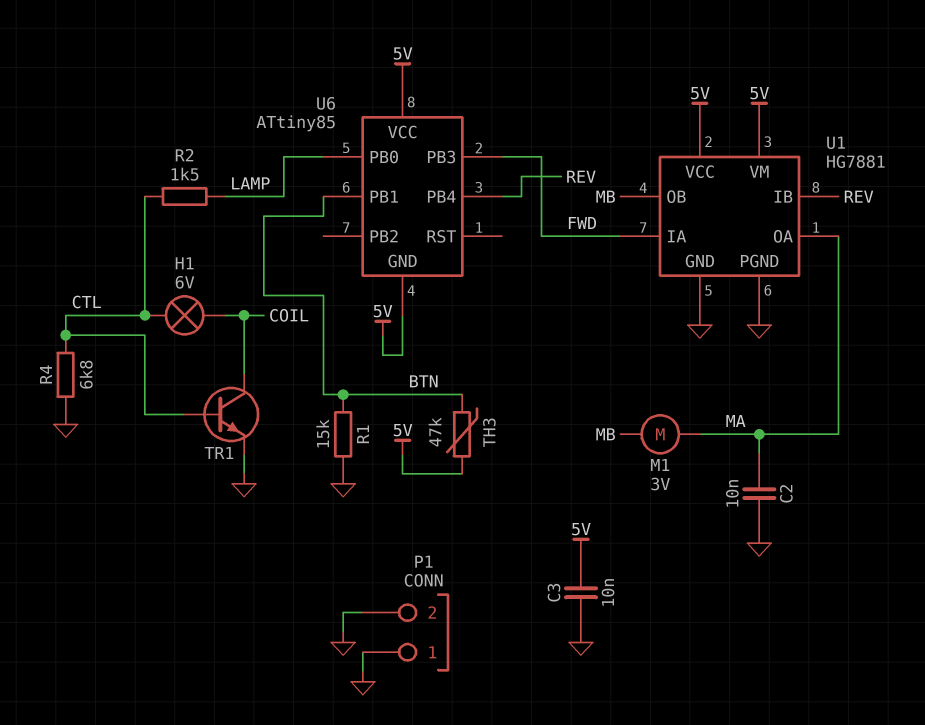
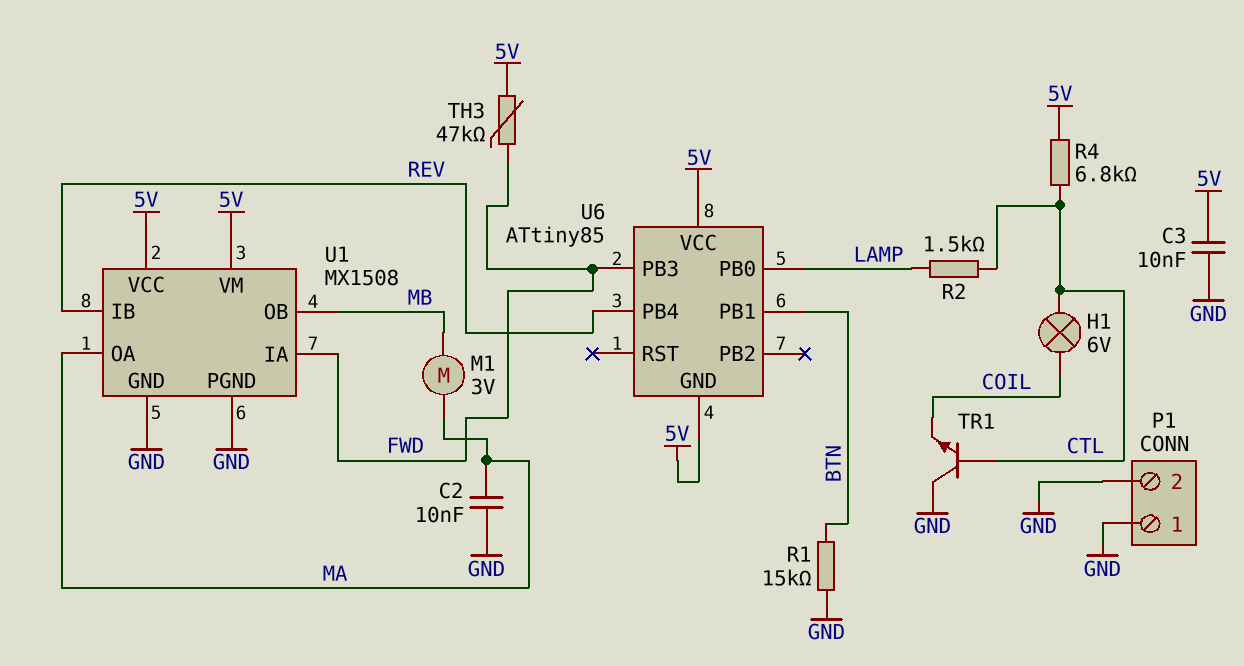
R4: 6.8k (CTL, GND) -> 6.8k (5V, CTL)
TH3: 47k (5V, BTN) -> 47k (5V, FWD)
TR1: NPN (B CTL, C COIL, E GND) -> NPN (B CTL, C GND, E COIL)
U1: HG7881 -> MX1508

